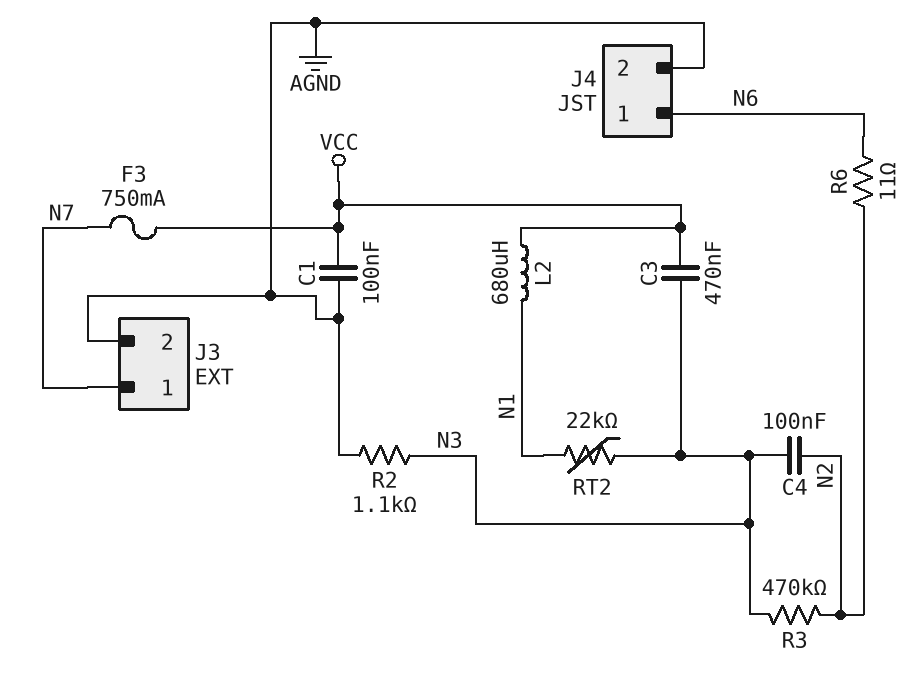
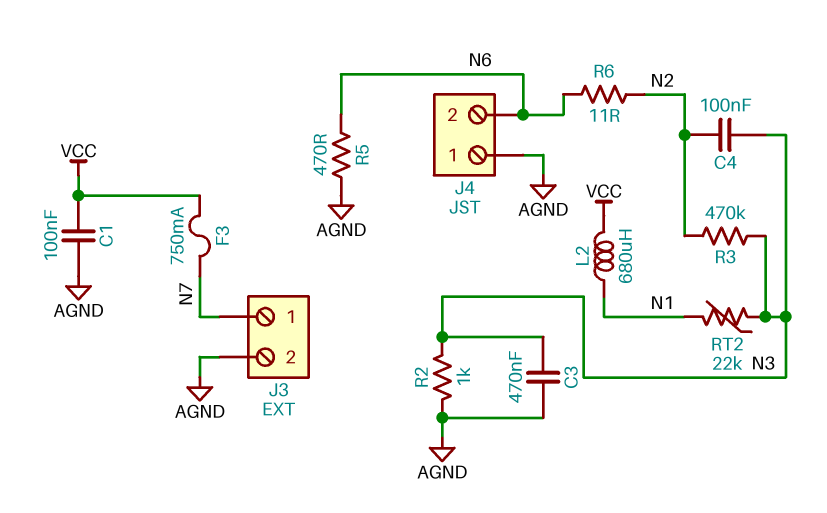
C3: 470nF (N3, VCC) -> 470nF (AGND, N3)
J4 pin 1: N6 -> AGND
J4 pin 2: AGND -> N6
R2: 1.1k (AGND, N3) -> 1k (AGND, N3)
R5: none -> 470 (AGND, N6)

